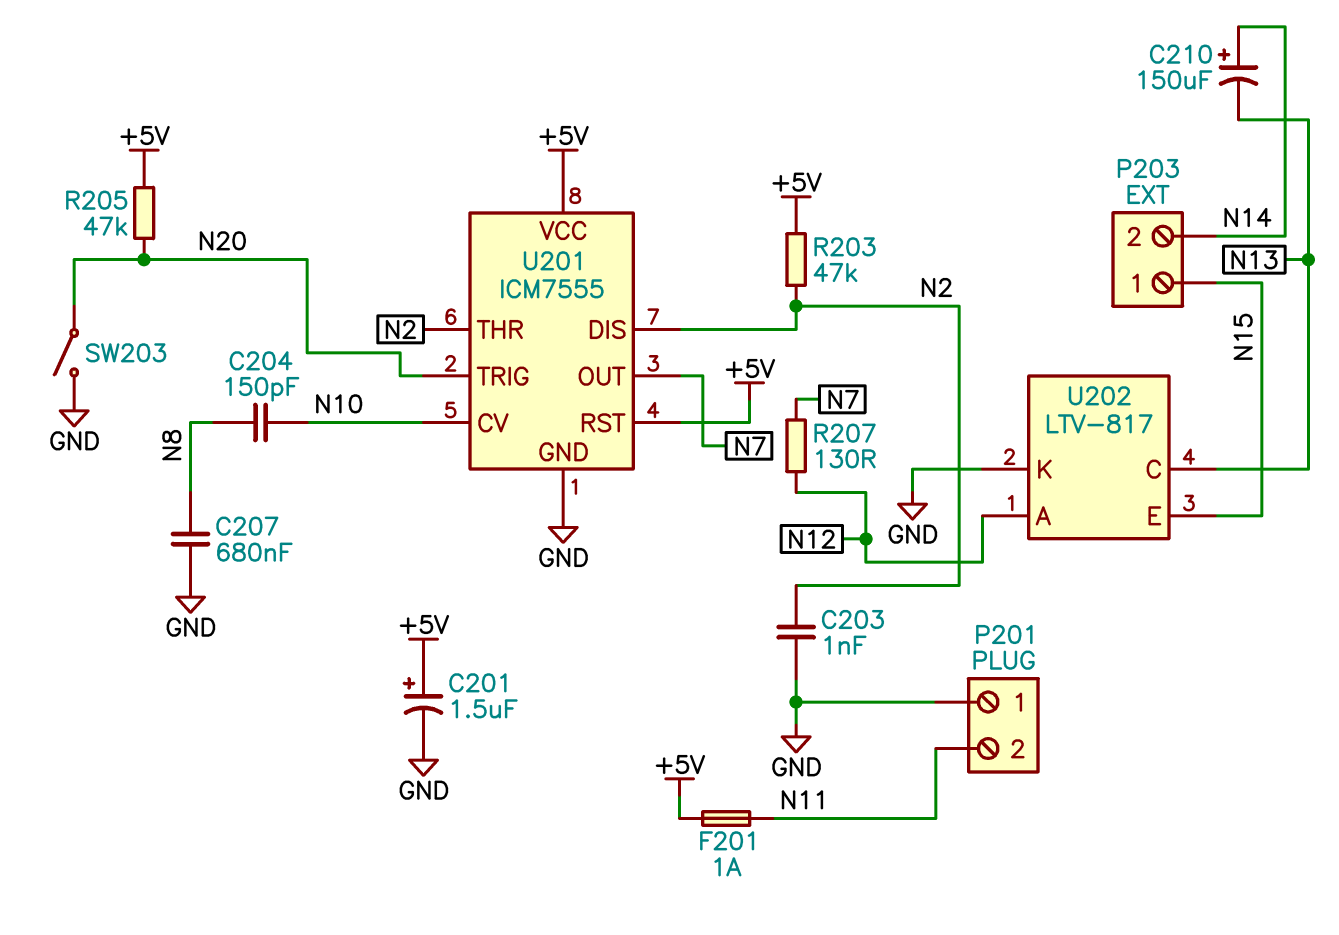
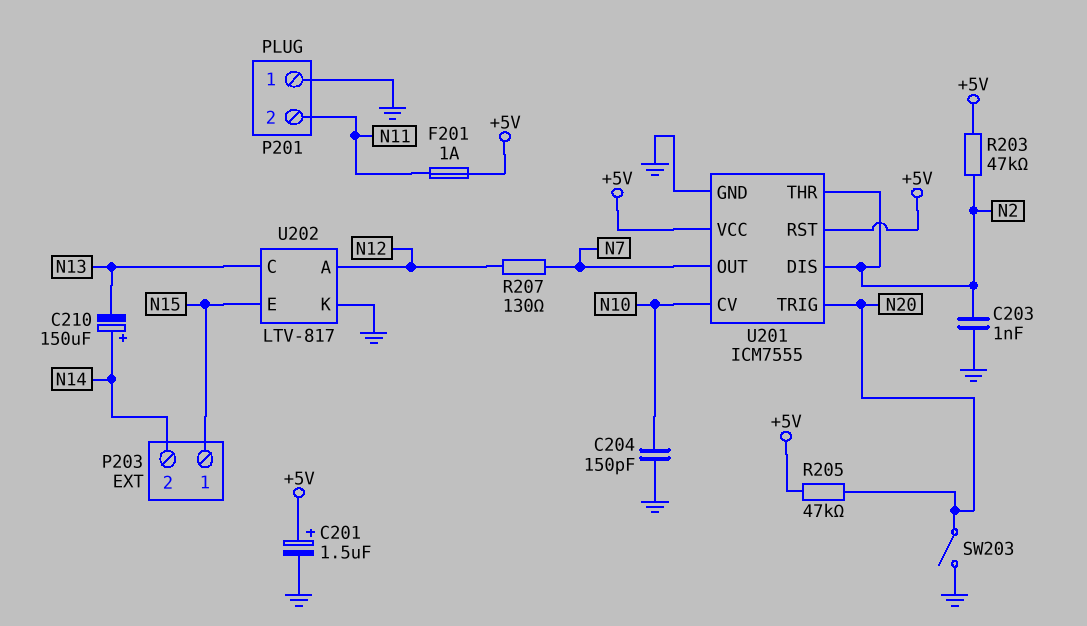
C204: 150pF (N8, N10) -> 150pF (GND, N10)
C207: 680nF (GND, N8) -> none

